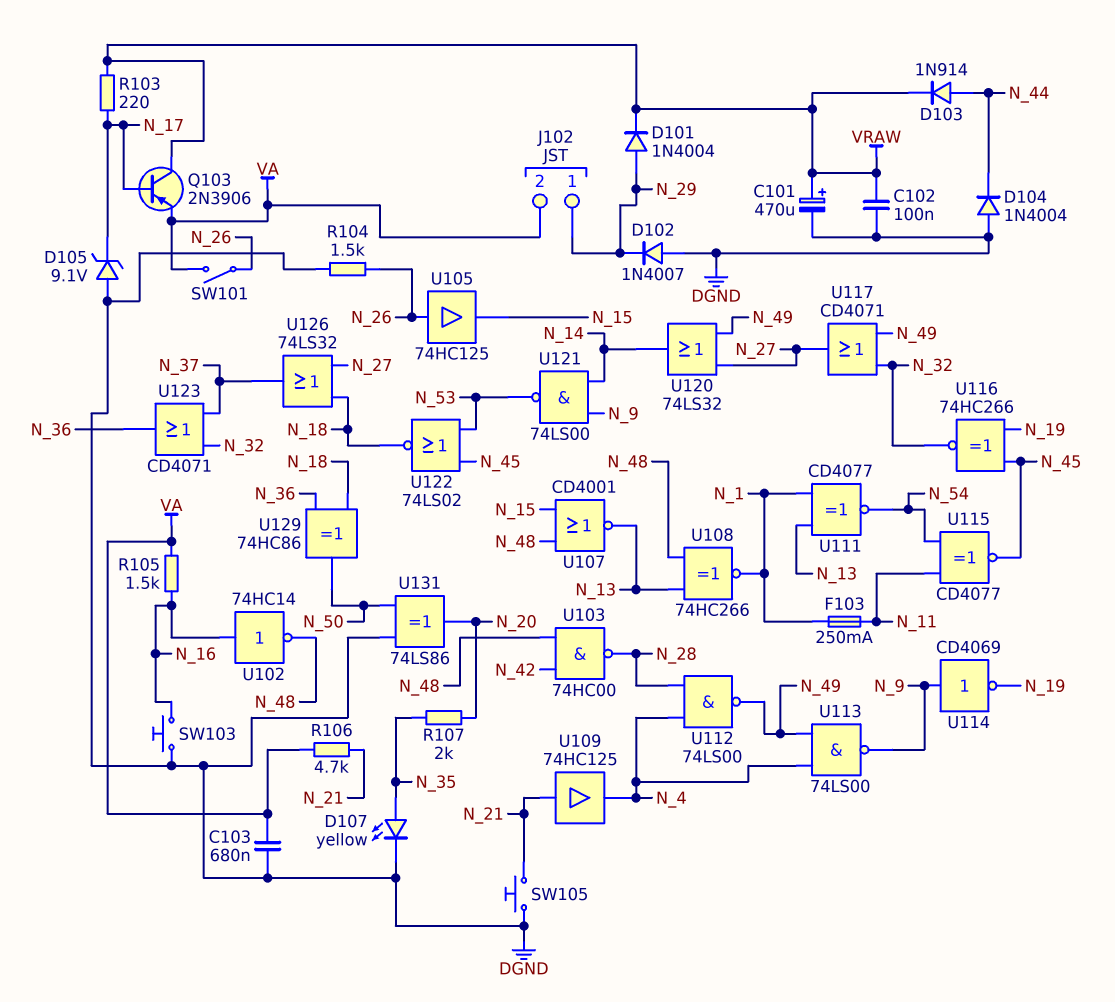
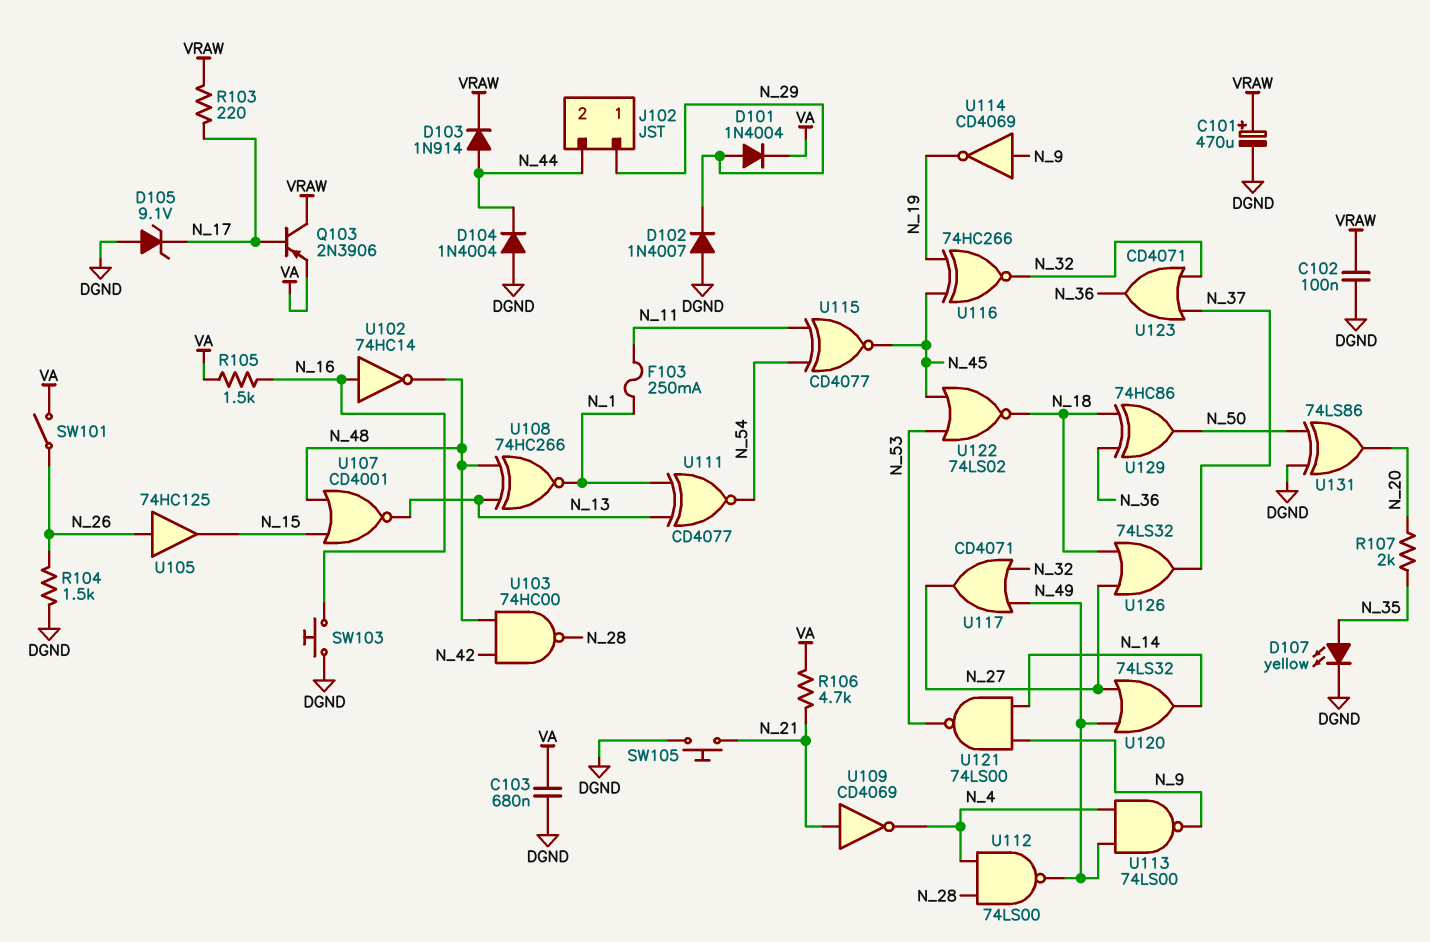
D101: diode 1N4004 (A N_29, K VRAW) -> diode 1N4004 (A N_29, K VA)
J102 pin 2: VA -> N_44
U109: buffer 74HC125 (in N_21, out N_4) -> NOT CD4069 (in N_21, out N_4)

